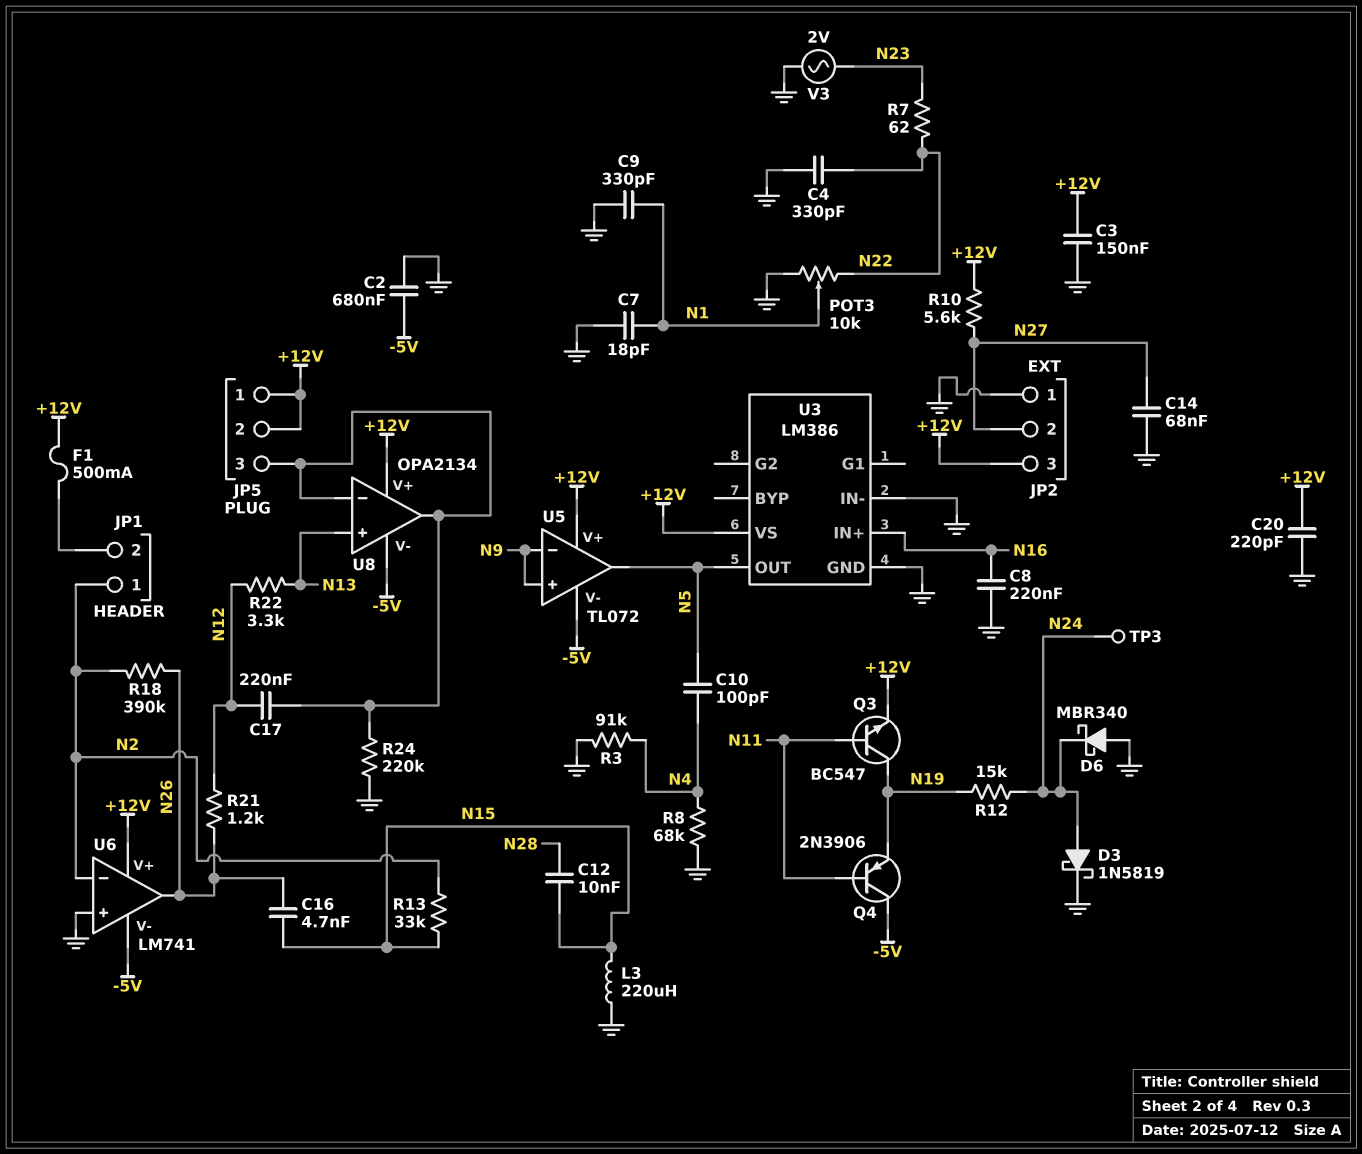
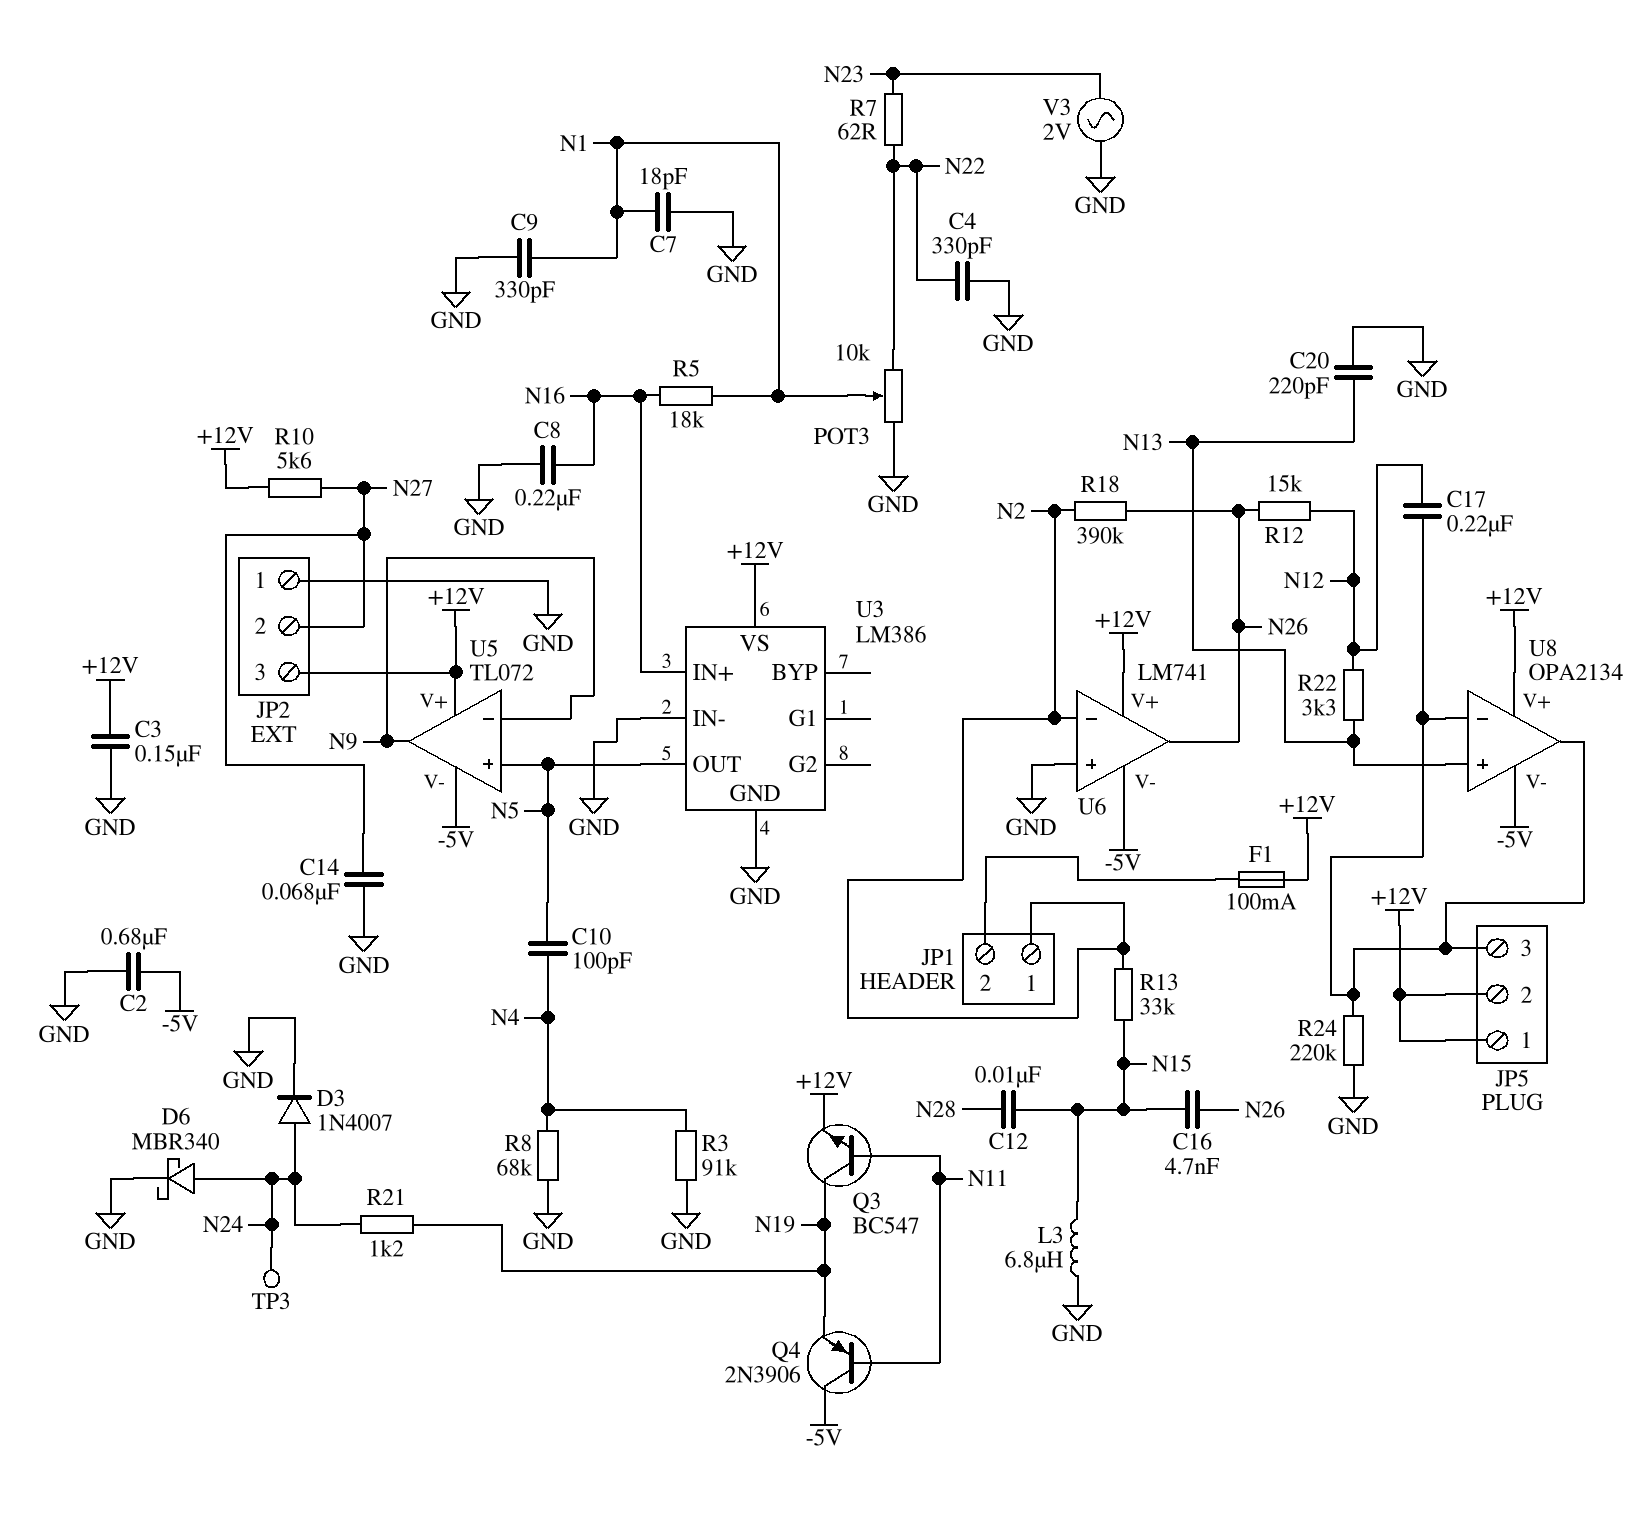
C20: 220pF (+12V, GND) -> 220pF (GND, N13)
D3: schottky 1N5819 (A N24, K GND) -> diode 1N4007 (A N24, K GND)
D6: schottky MBR340 (A GND, K N24) -> schottky MBR340 (A N24, K GND)
F1: 500mA (+12V, JP1/2) -> 100mA (+12V, JP1/2)
L3: 220uH (GND, N15) -> 6.8uH (GND, N15)
R5: none -> 18k (N1, N16)
R12: 15k (N19, N24) -> 15k (N12, N26)
R21: 1.2k (N12, N26) -> 1.2k (N19, N24)
U5 pin in+: N9 -> N5
U5 pin out: N5 -> N9

